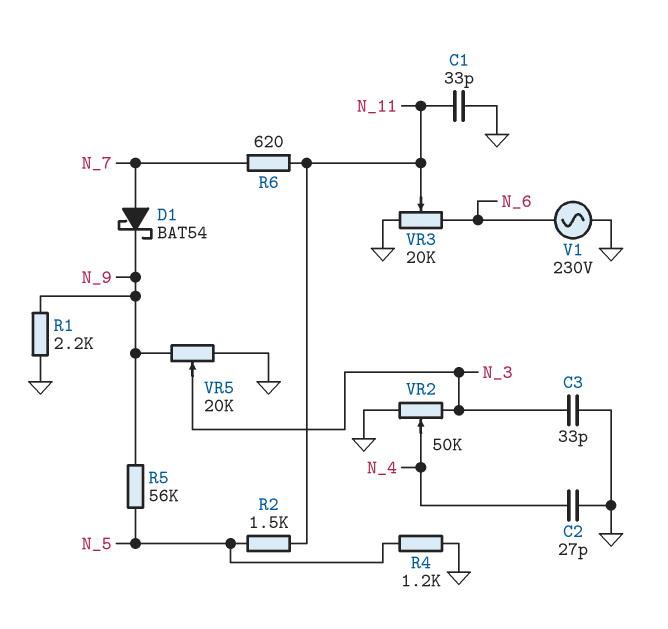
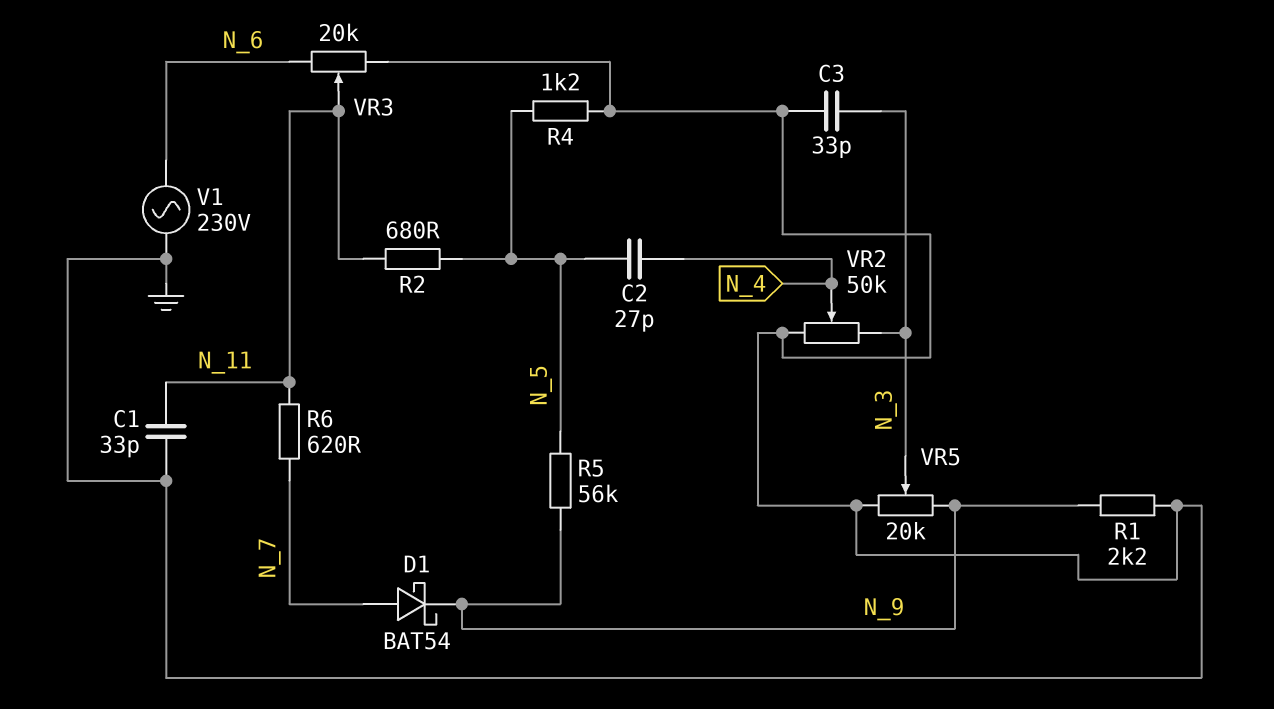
C2: 27pF (GND, N_4) -> 27pF (N_4, N_5)
R2: 1.5k (N_5, N_11) -> 680 (N_5, N_11)

